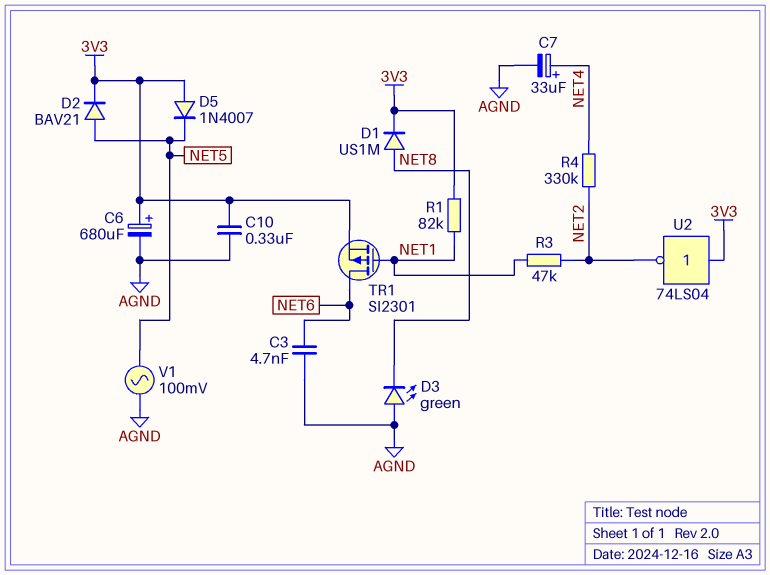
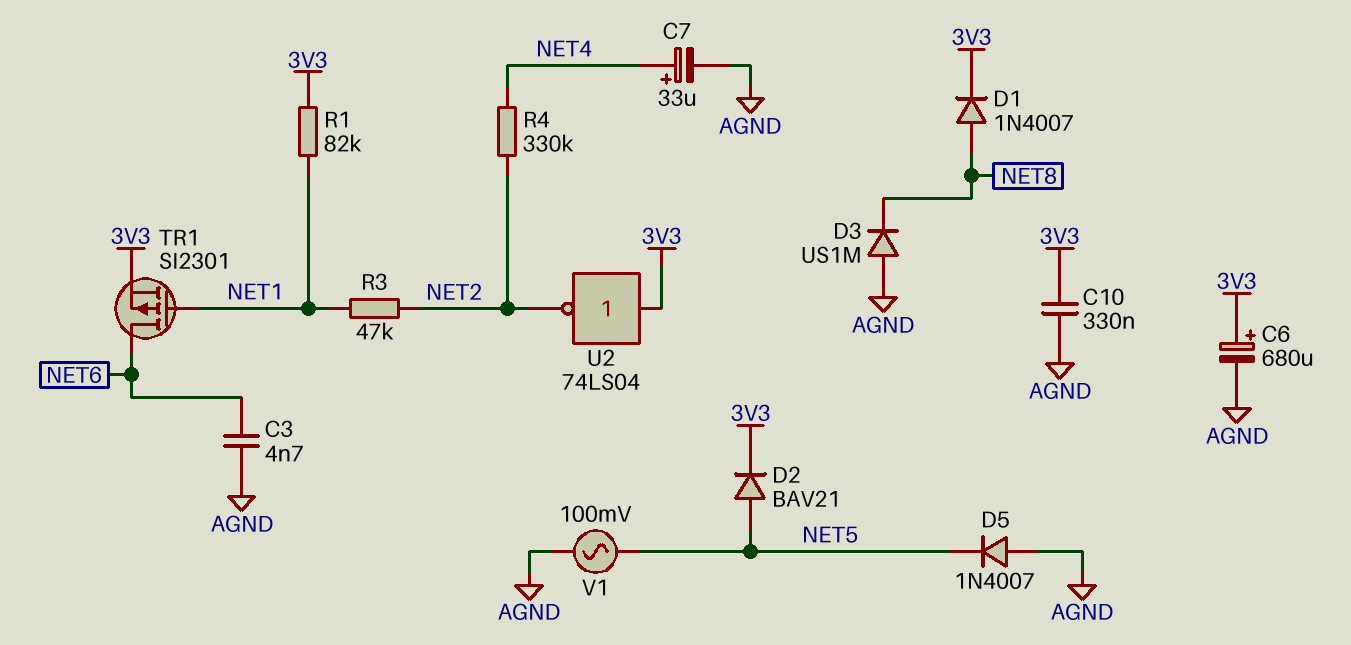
D1: diode US1M (A NET8, K 3V3) -> diode 1N4007 (A NET8, K 3V3)
D3: LED green (A AGND, K NET8) -> diode US1M (A AGND, K NET8)
D5: diode 1N4007 (A 3V3, K NET5) -> diode 1N4007 (A AGND, K NET5)

